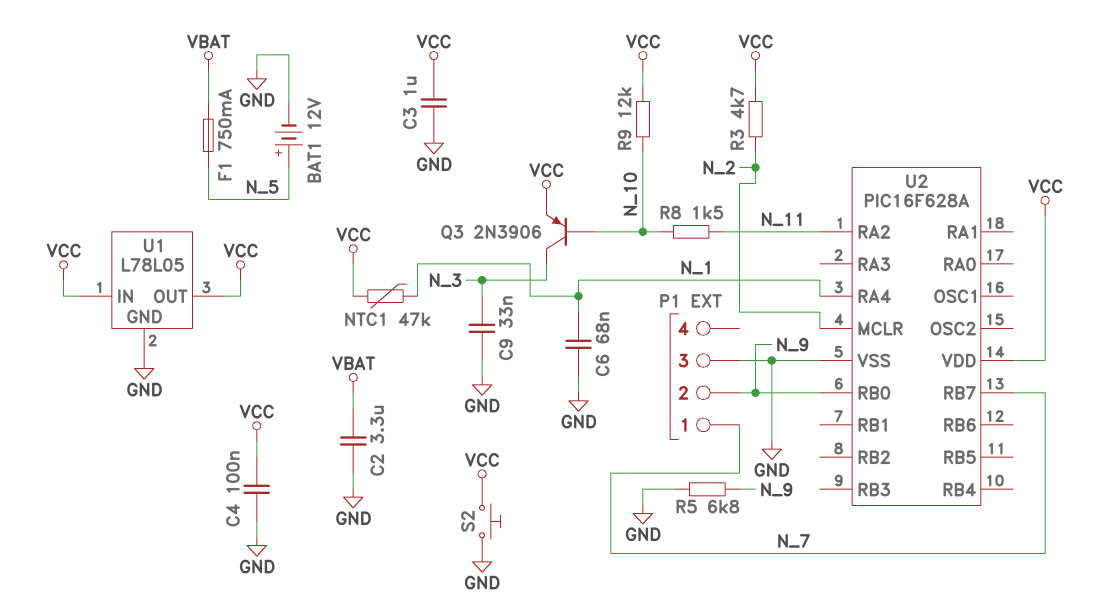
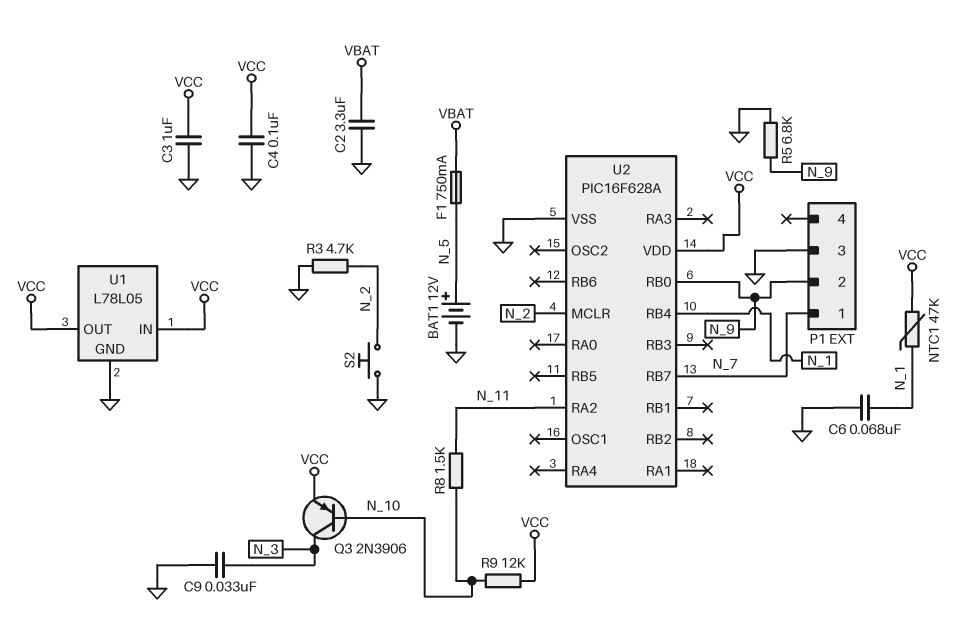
R3: 4.7k (N_2, VCC) -> 4.7k (GND, N_2)
S2: button (GND, VCC) -> button (GND, N_2)
U2 pin RA4: N_1 -> none
U2 pin RB4: none -> N_1

